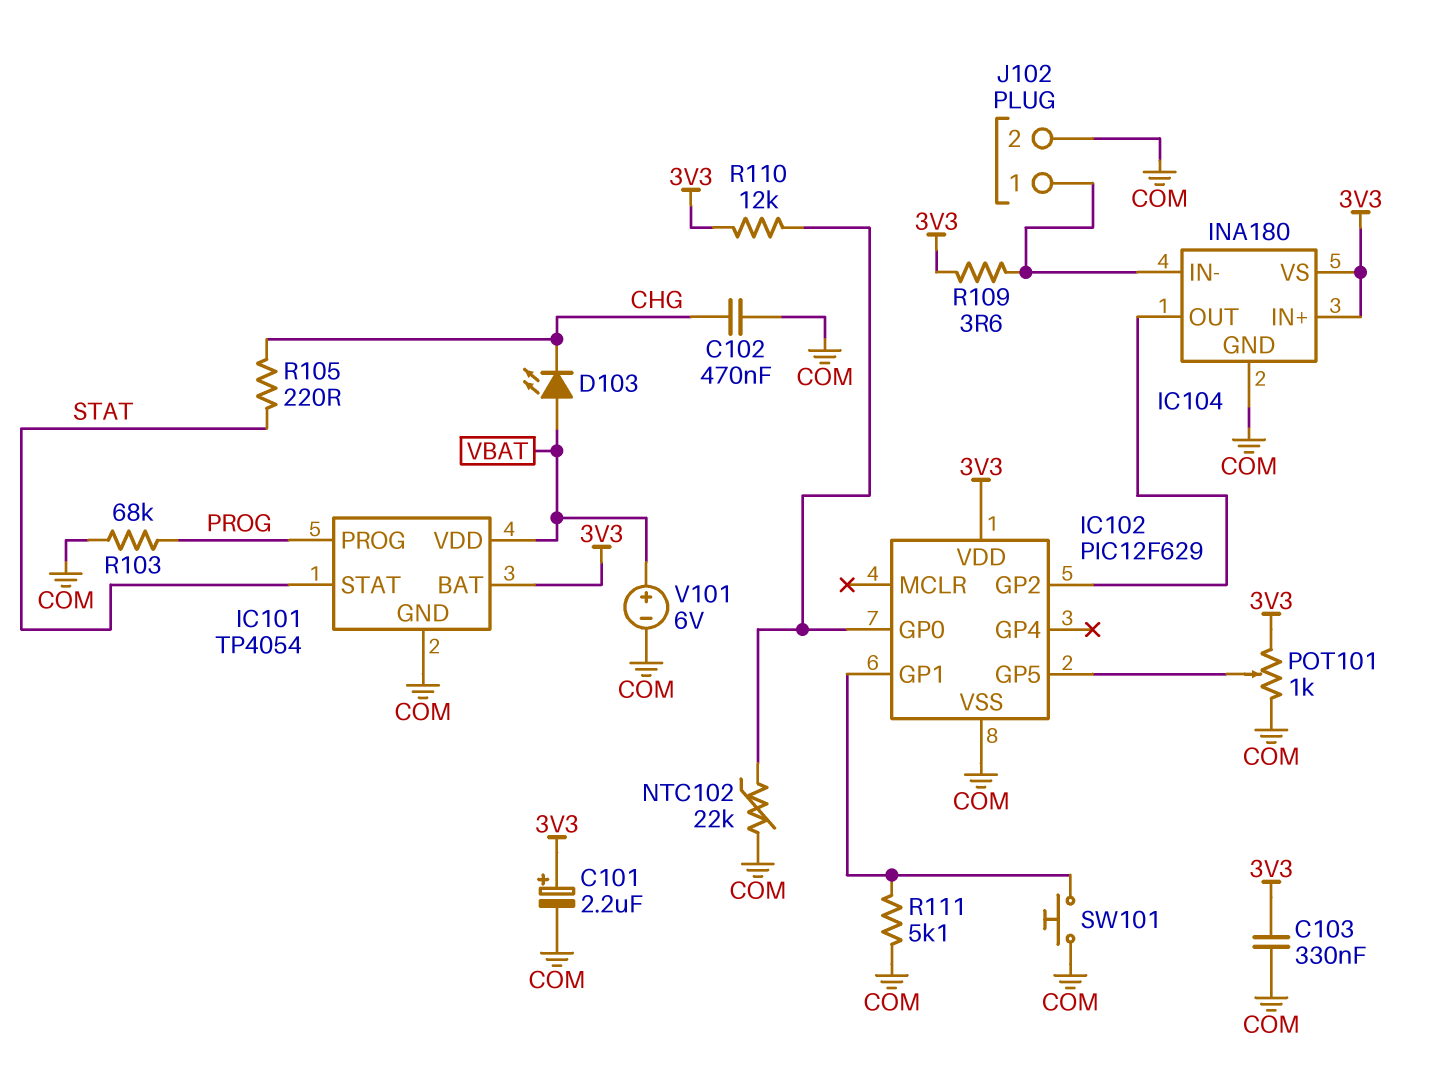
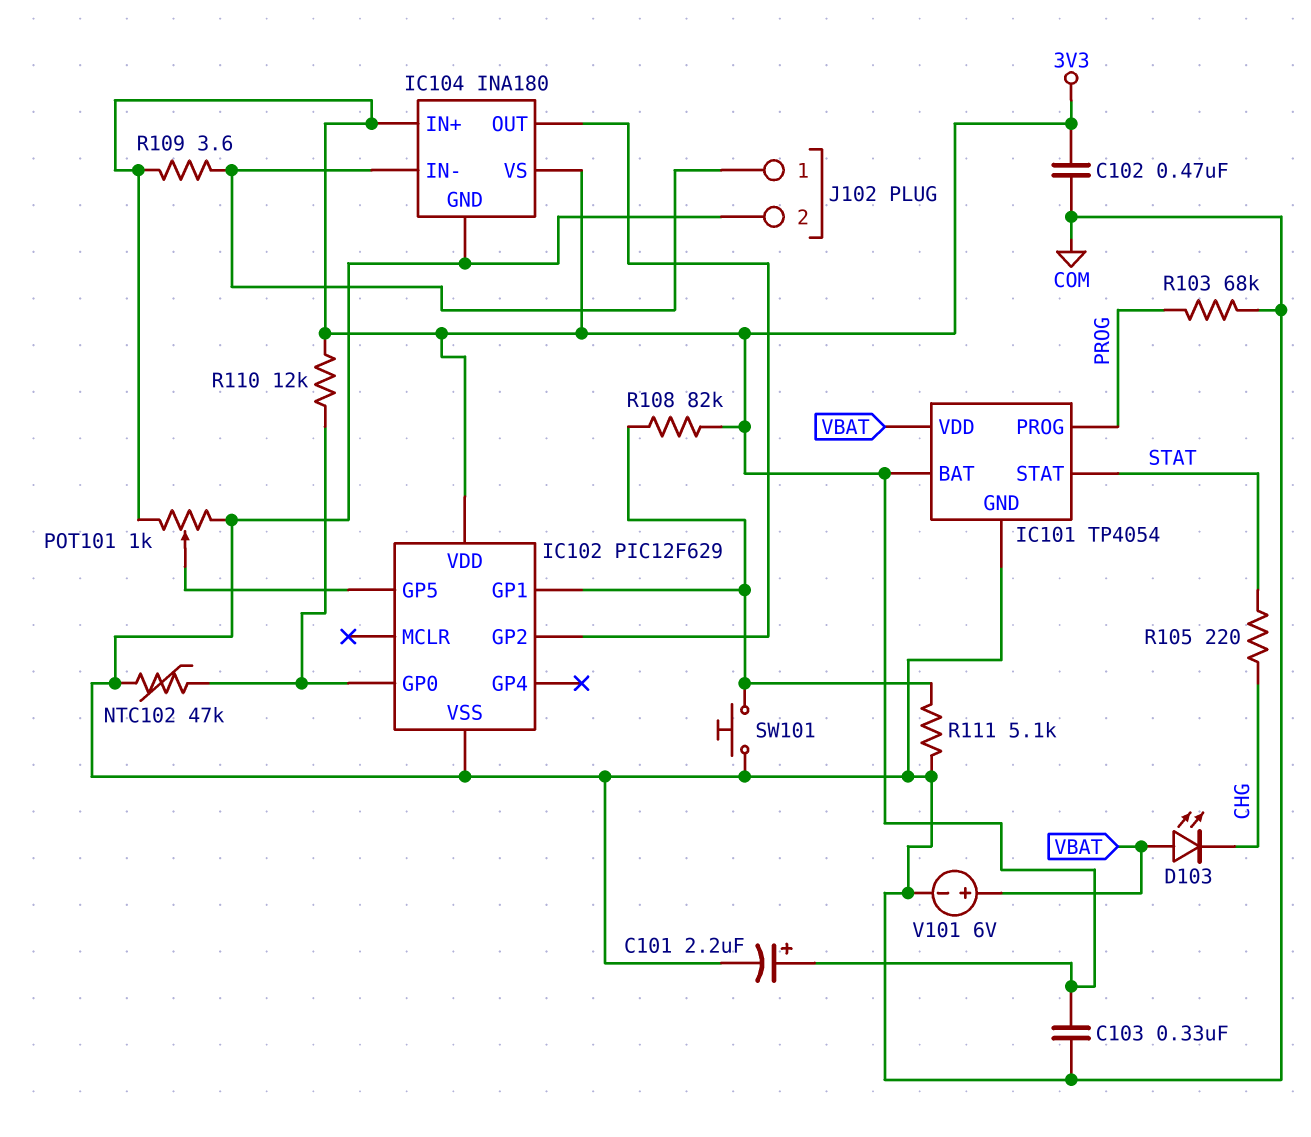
C102: 470nF (CHG, COM) -> 470nF (3V3, COM)
NTC102: 22k (COM, IC102/GP0) -> 47k (COM, IC102/GP0)
R108: none -> 82k (3V3, IC102/GP1)

